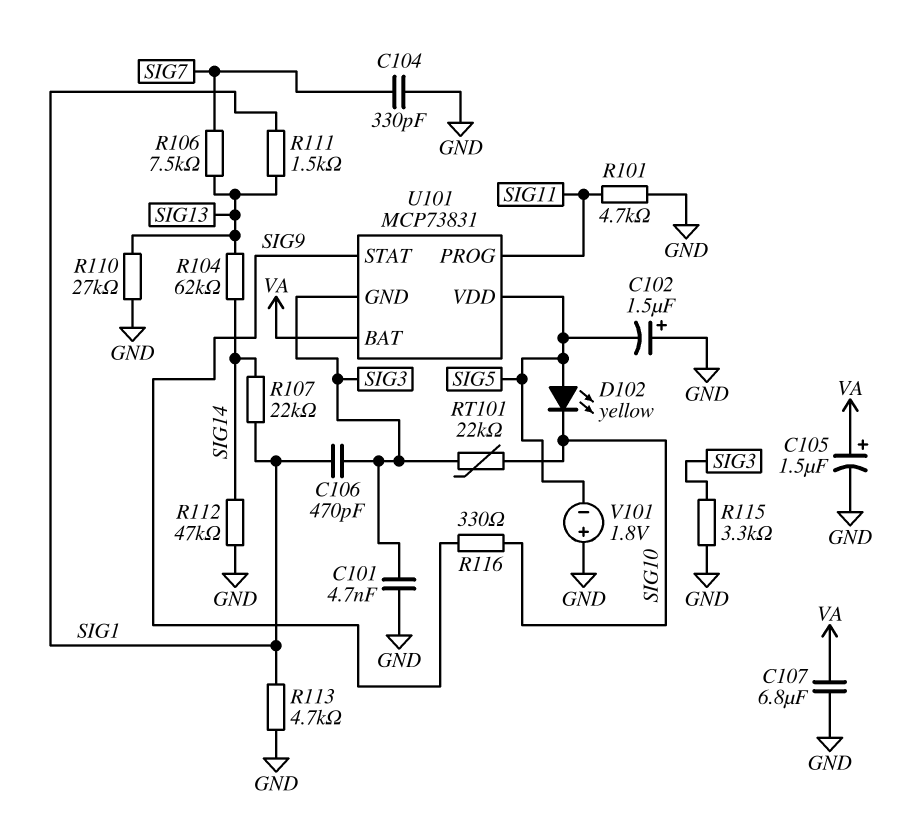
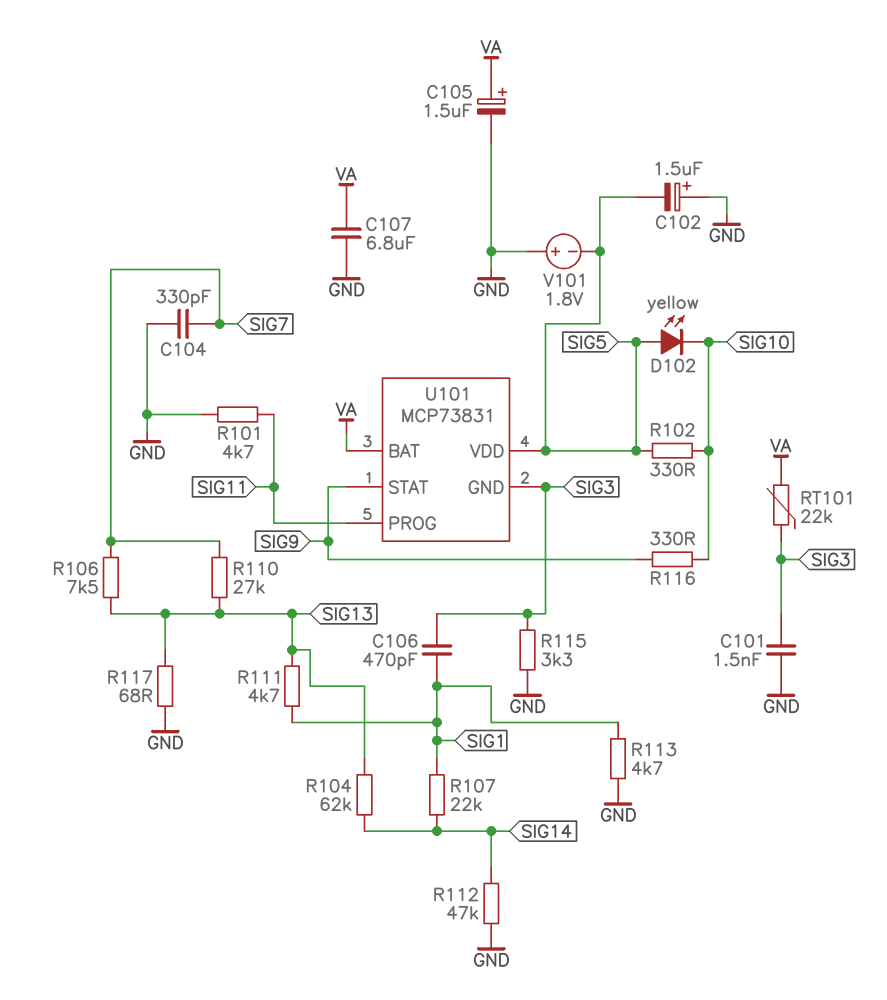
C101: 4.7nF (GND, SIG3) -> 1.5nF (GND, SIG3)
R102: none -> 330 (SIG5, SIG10)
R110: 27k (GND, SIG13) -> 27k (SIG7, SIG13)
R111: 1.5k (SIG1, SIG13) -> 4.7k (SIG1, SIG13)
R117: none -> 68 (GND, SIG13)
RT101: 22k (SIG3, SIG10) -> 22k (SIG3, VA)

